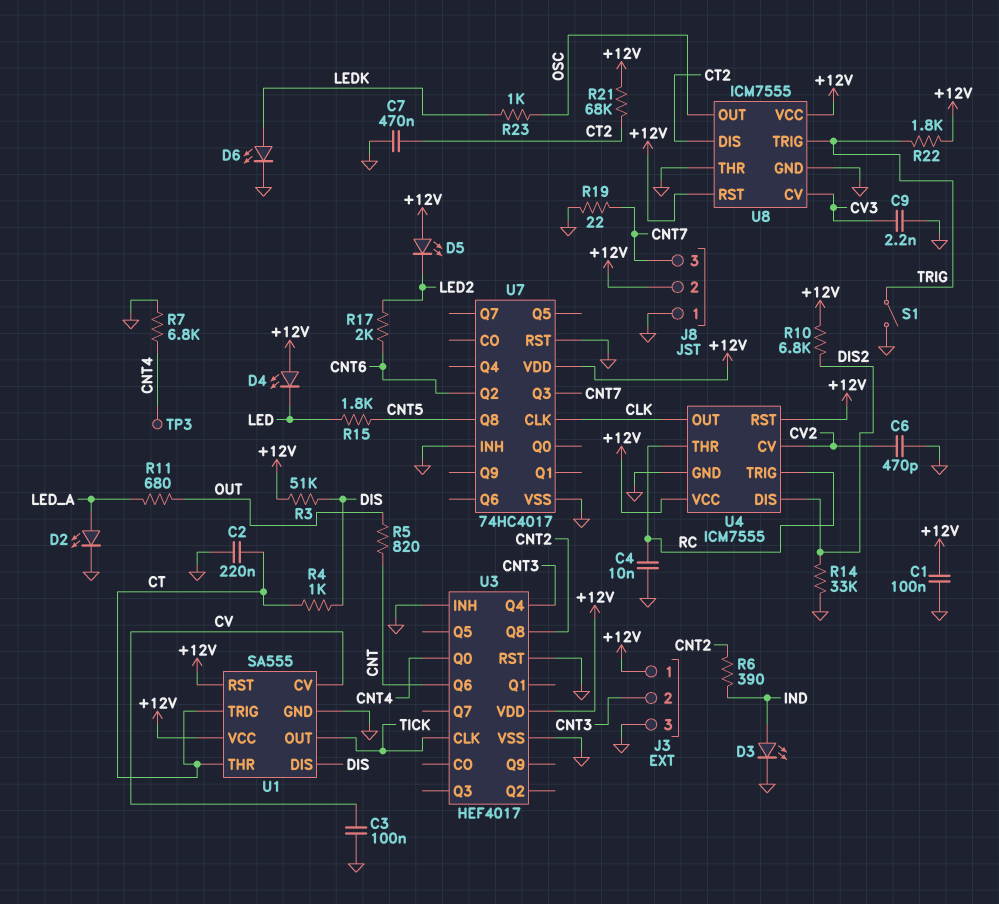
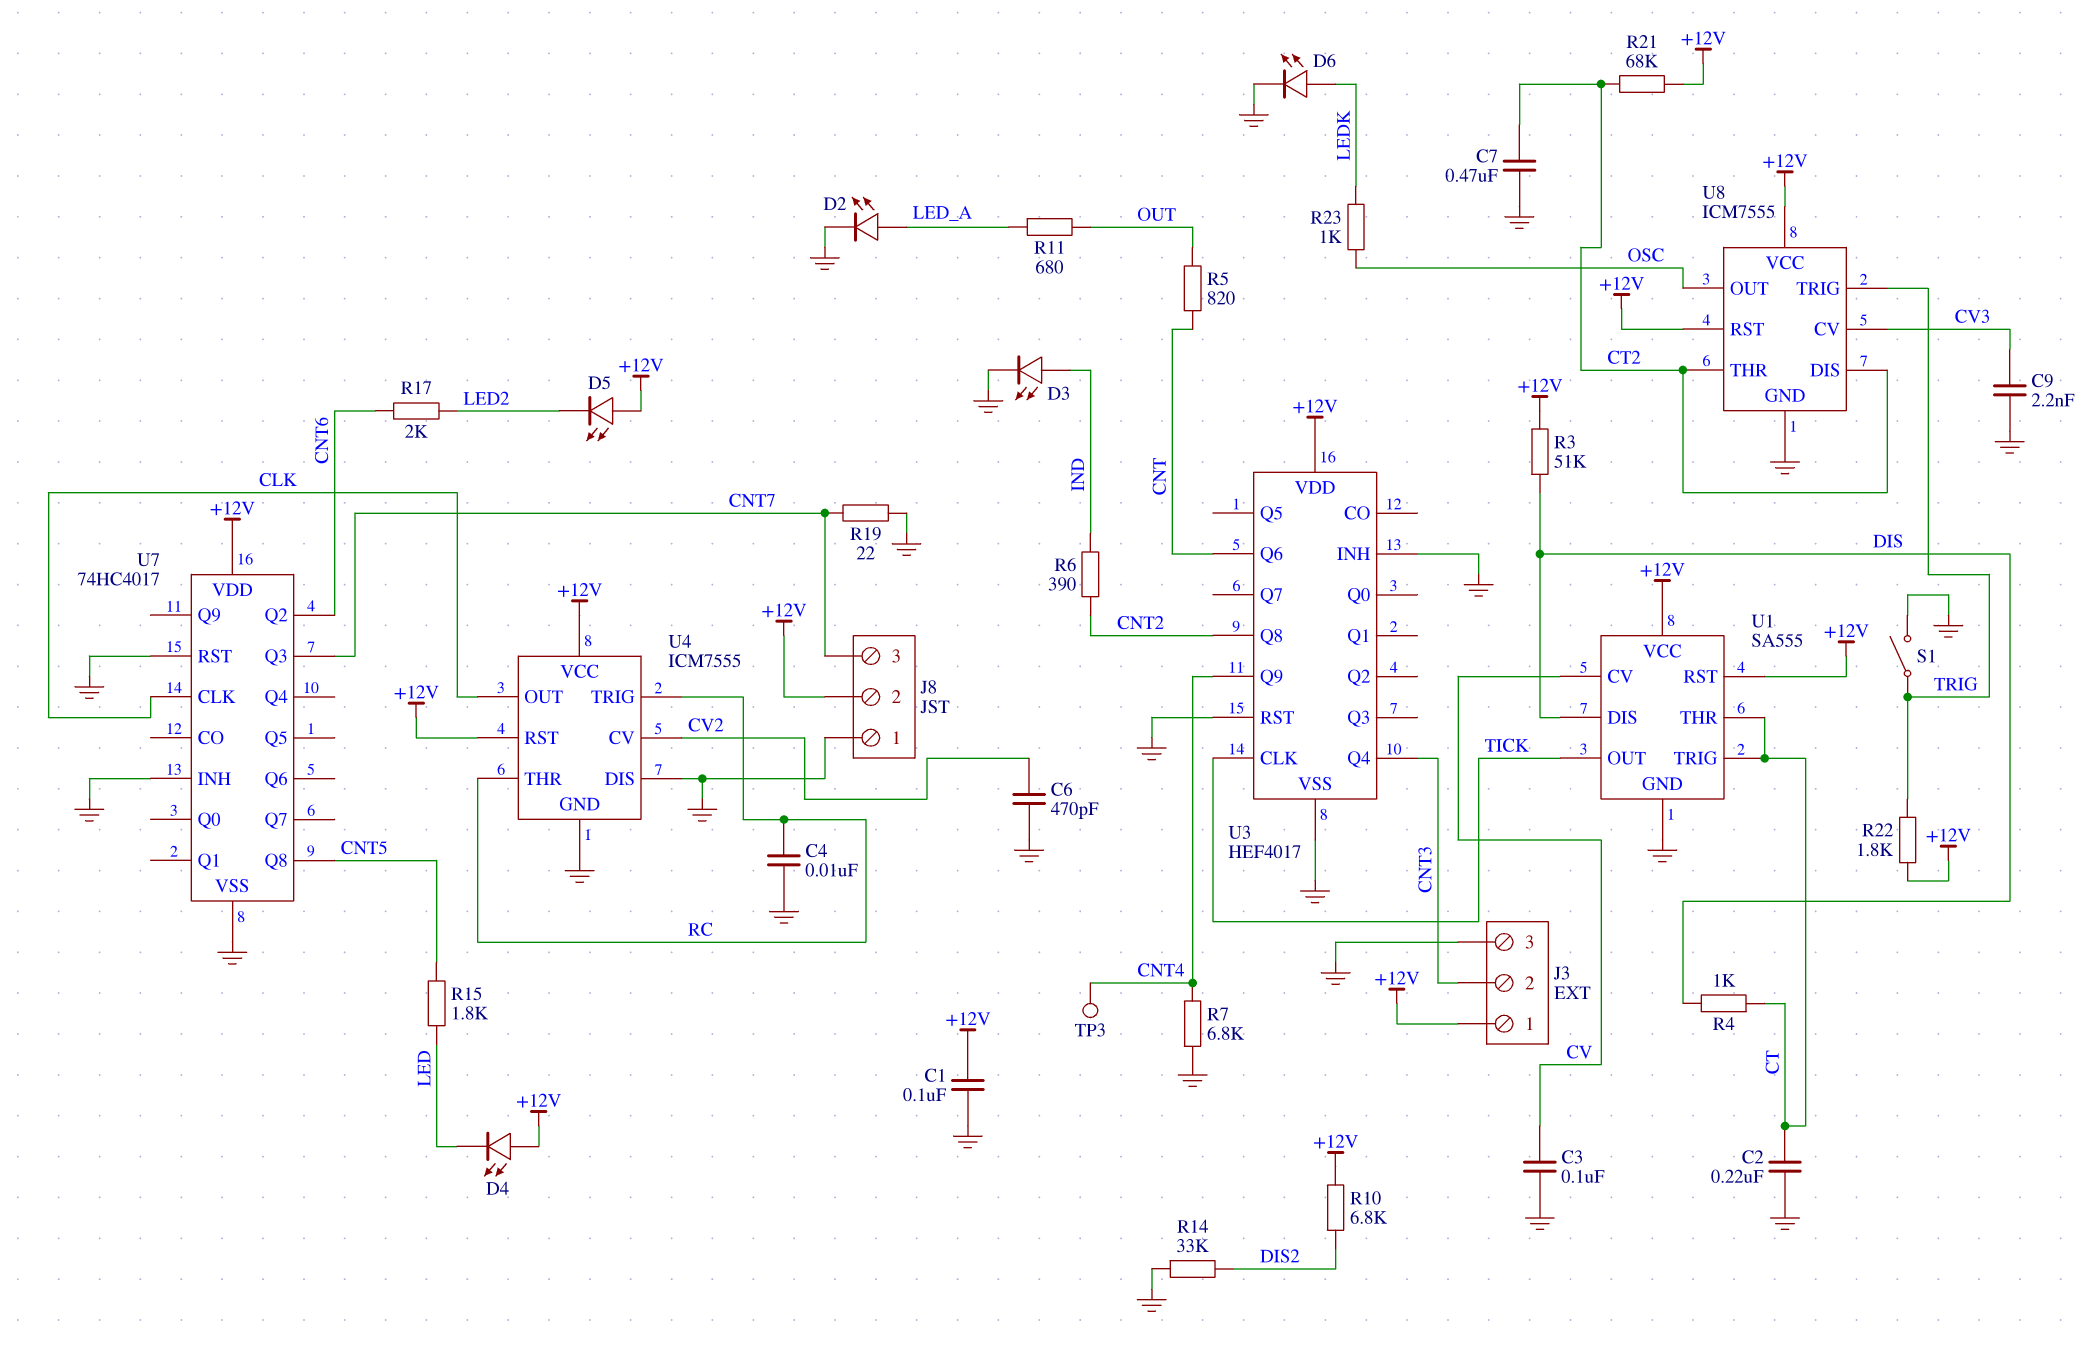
U3 pin Q0: CNT4 -> none
U3 pin Q9: none -> CNT4
U4 pin DIS: DIS2 -> GND
U8 pin THR: GND -> CT2

